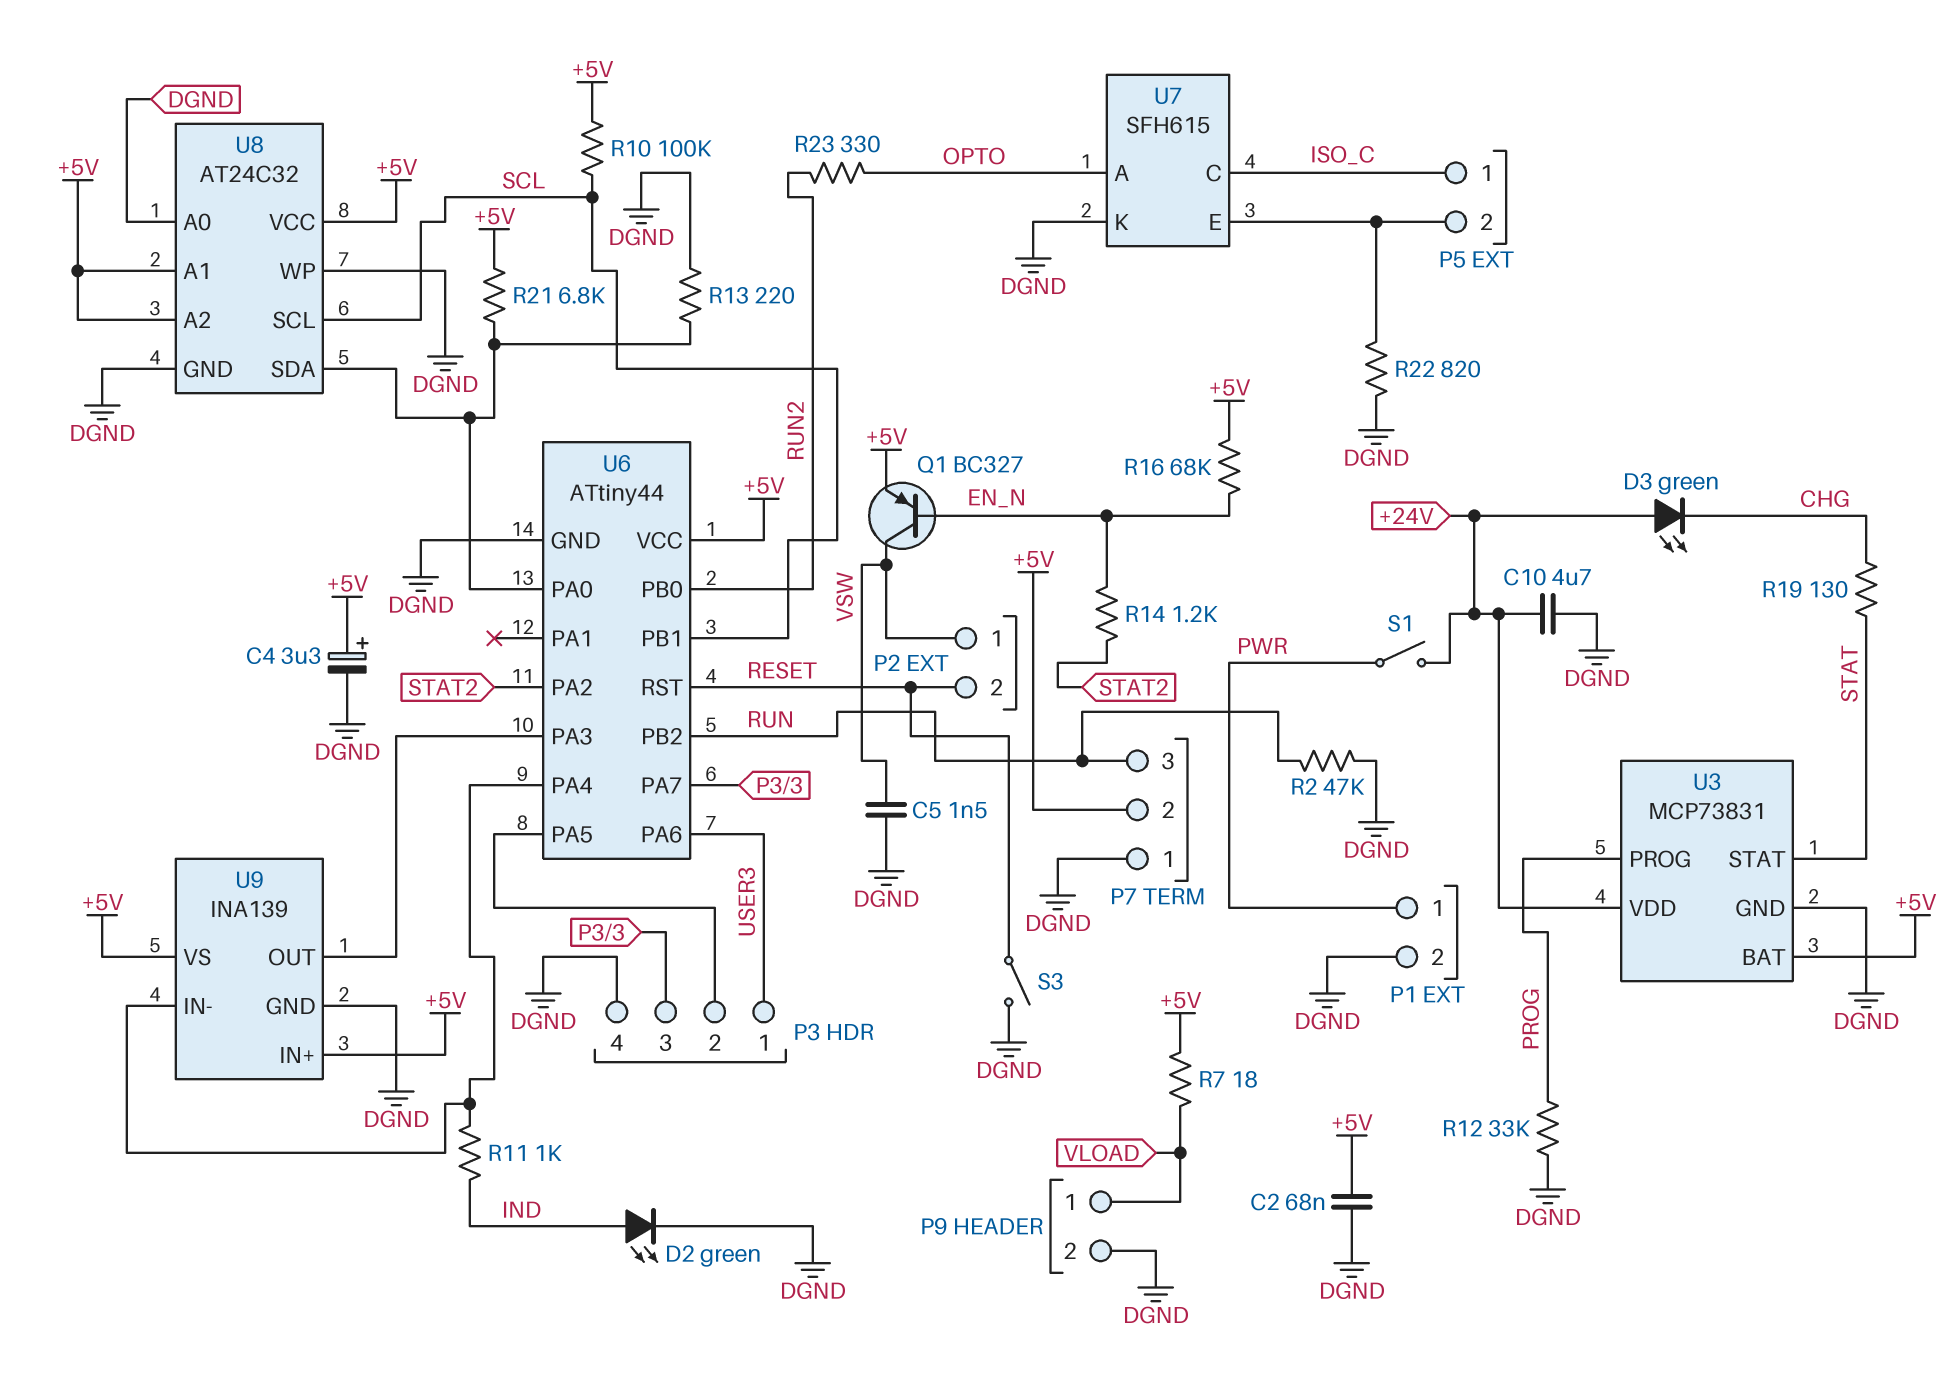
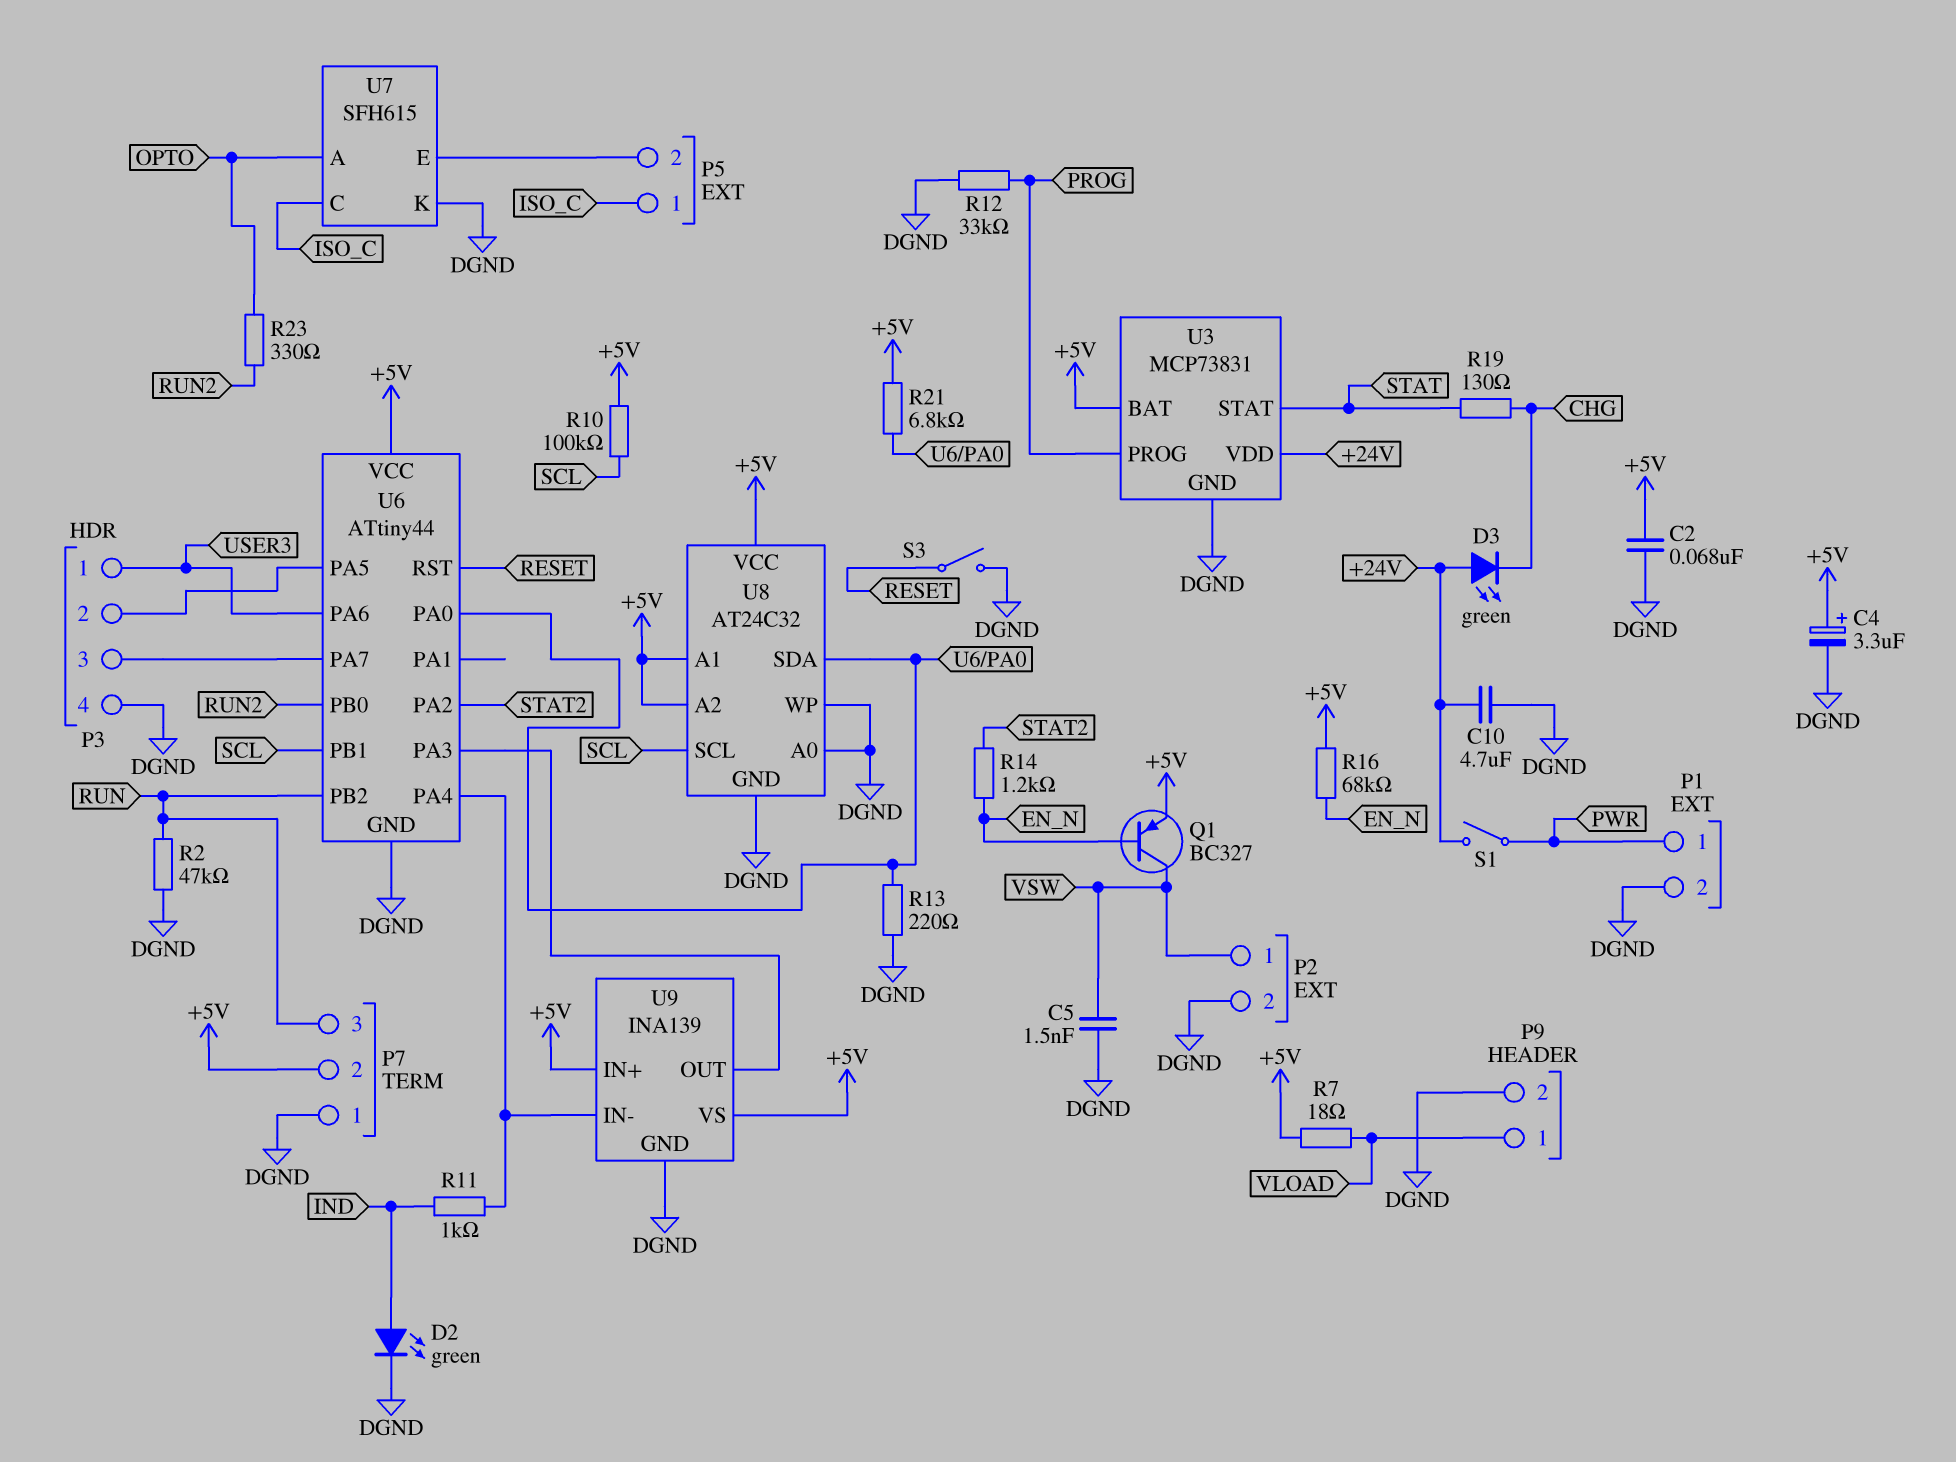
P2 pin 2: RESET -> DGND
R22: 820 (DGND, P5/2) -> none

